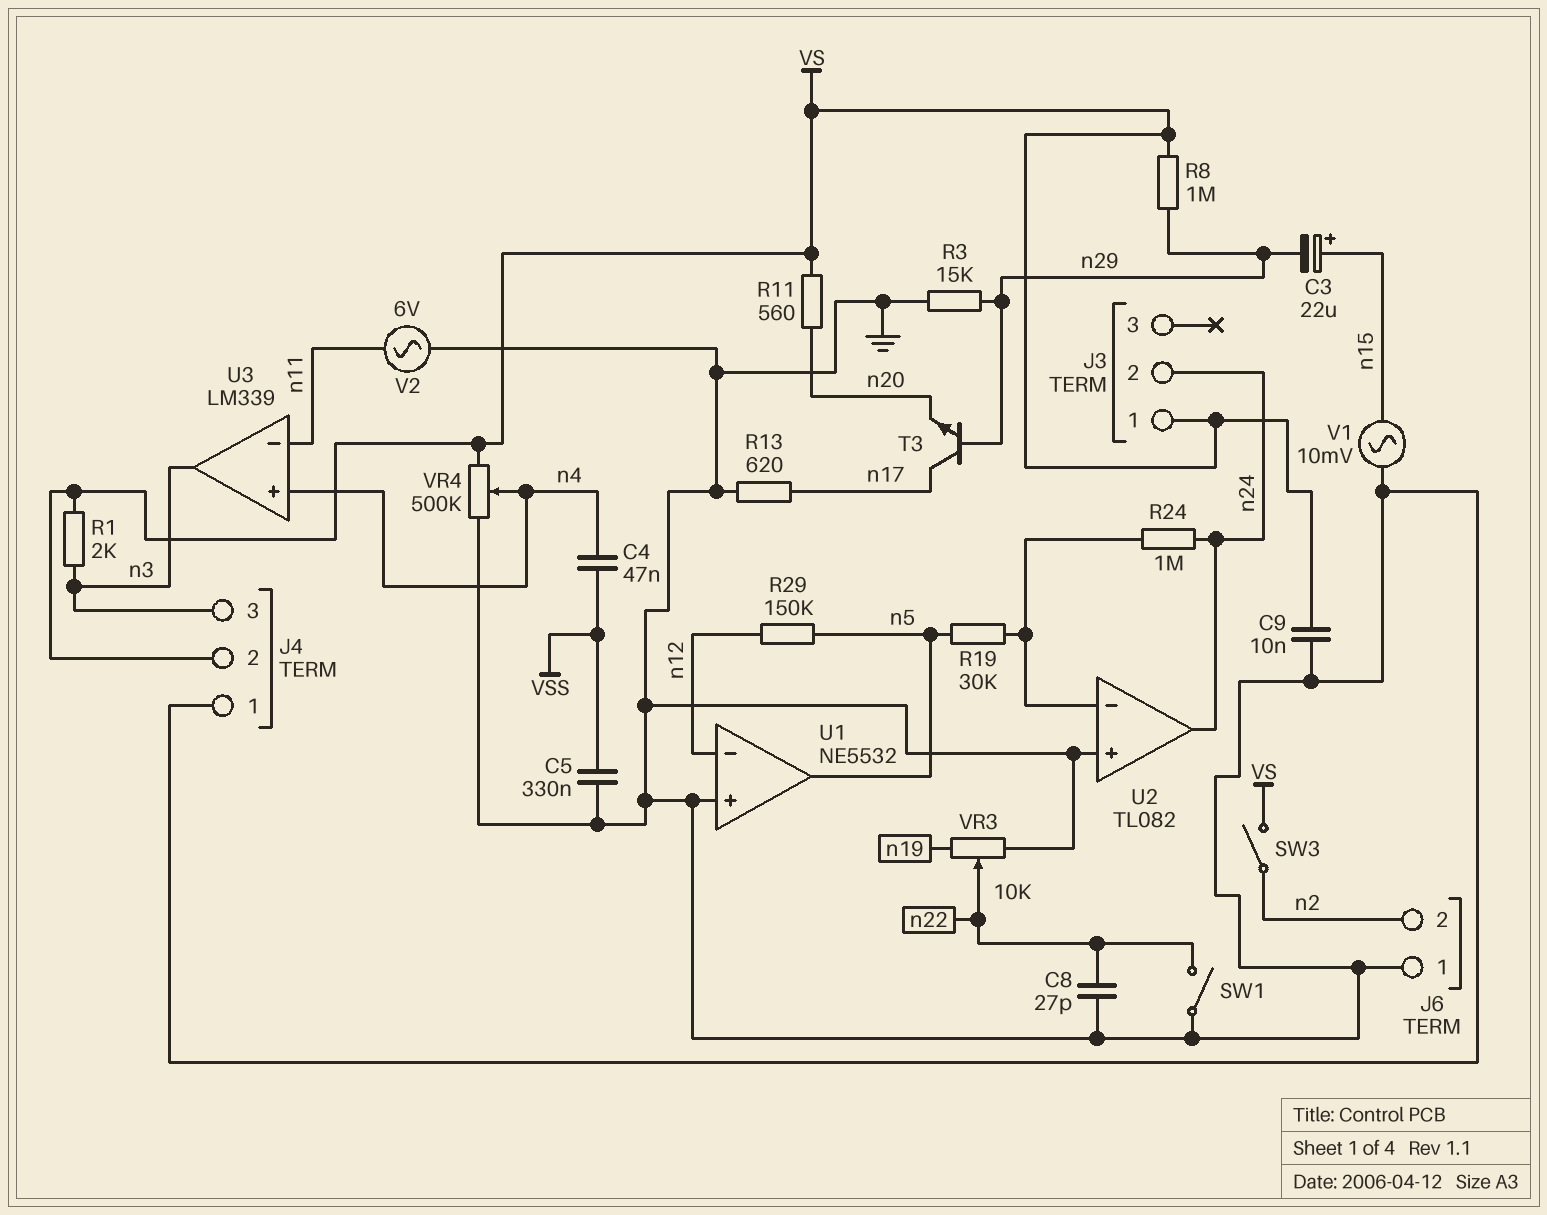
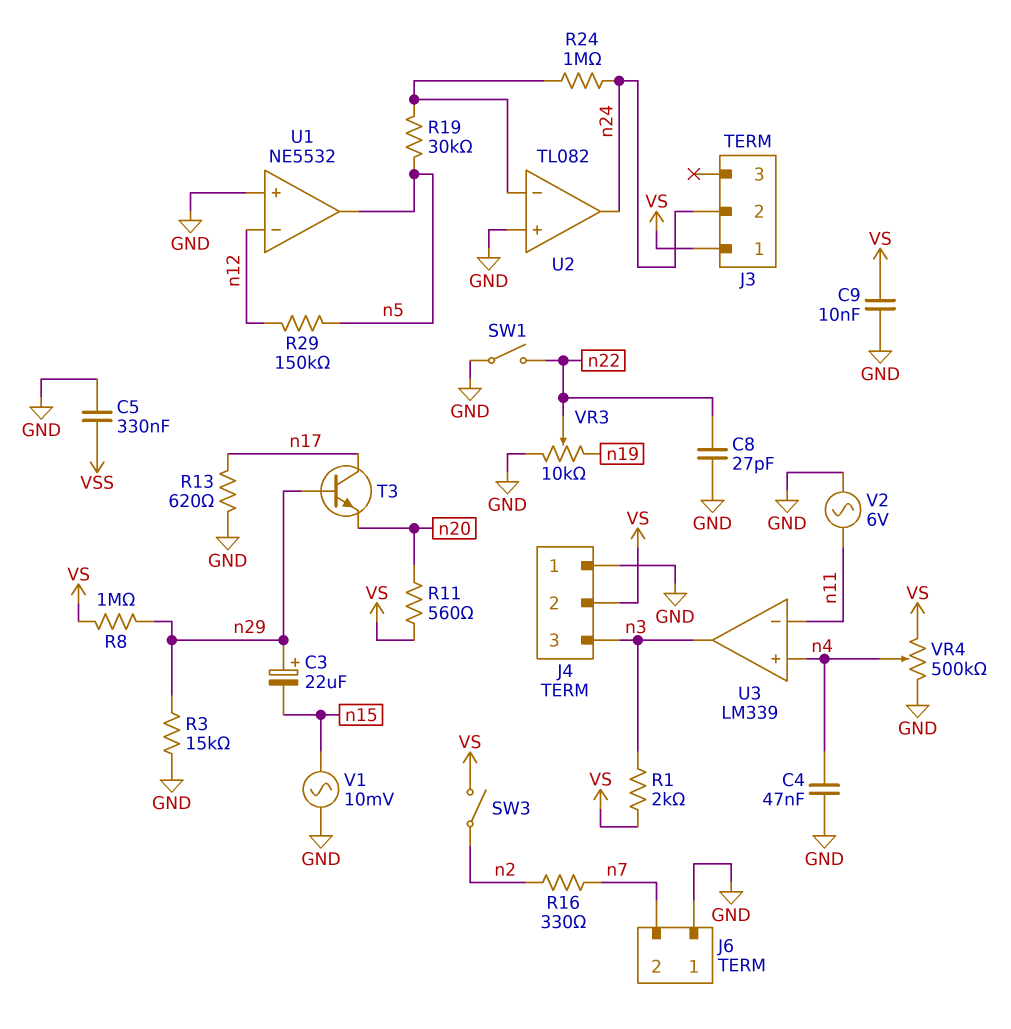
C3: 22uF (plus n15, minus n29) -> 22uF (plus n29, minus n15)
C4: 47nF (VSS, n4) -> 47nF (GND, n4)
J6 pin 2: n2 -> n7
R16: none -> 330 (n2, n7)

